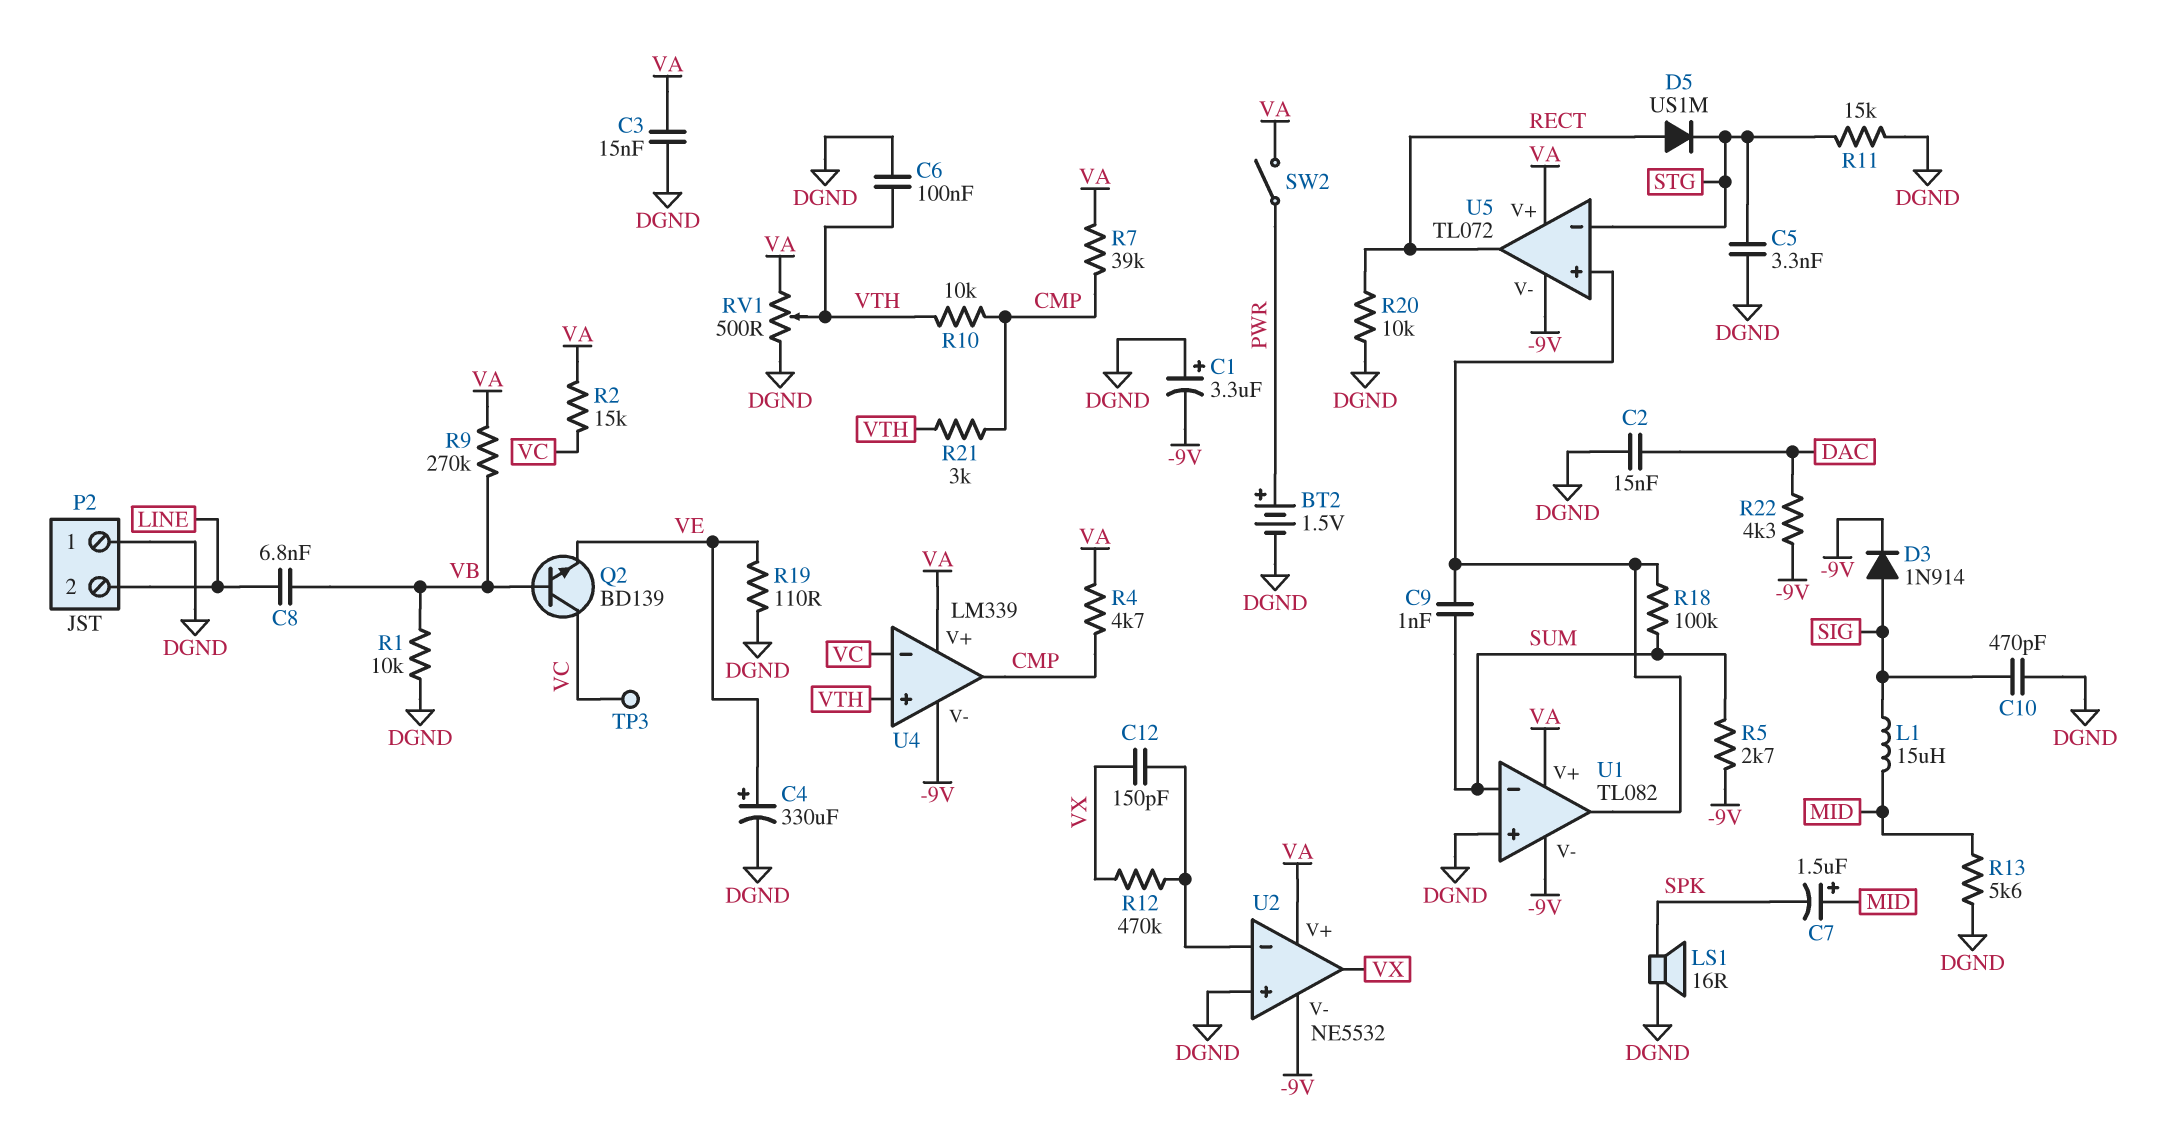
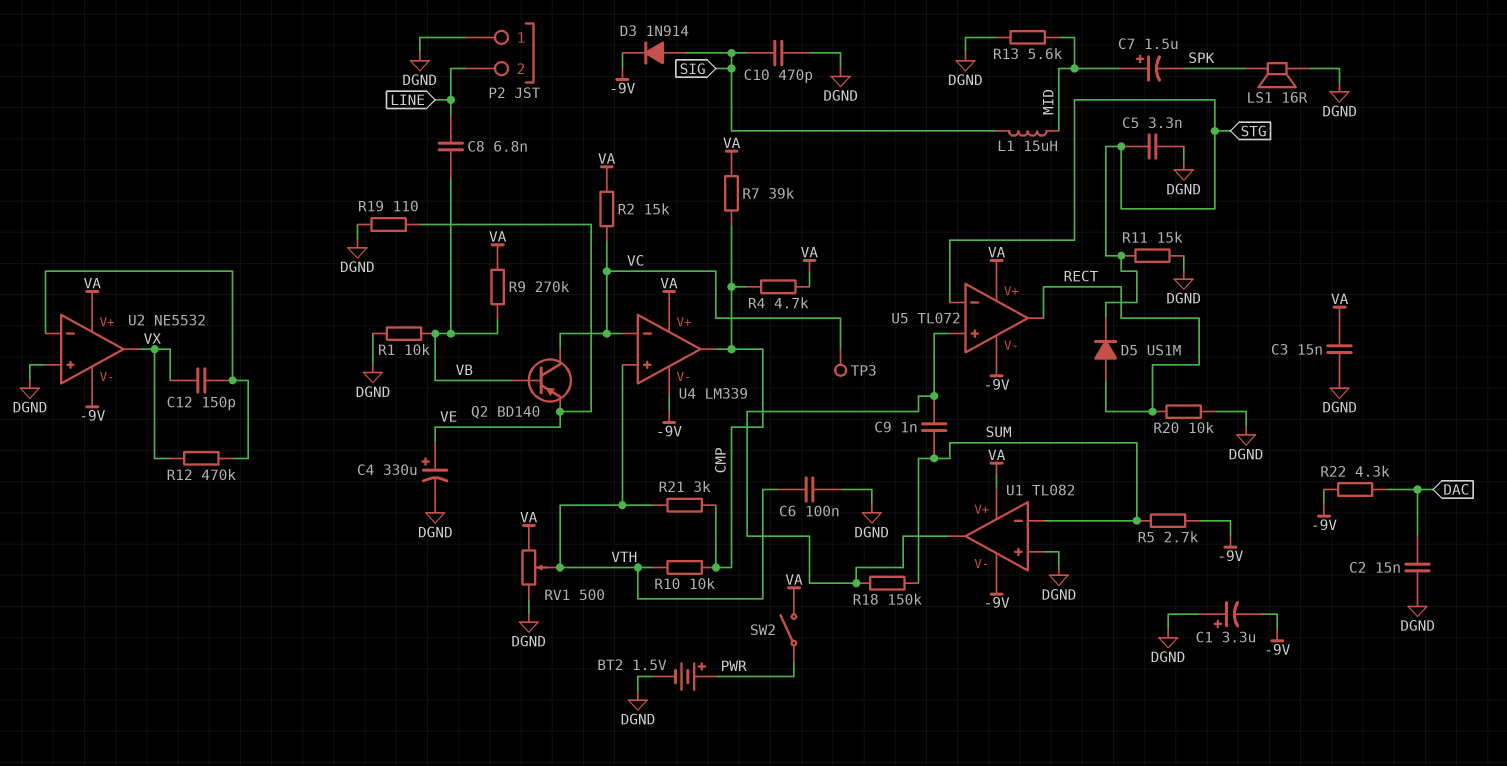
Q2: NPN BD139 (B VB, C VC, E VE) -> PNP BD140 (B VB, C VC, E VE)
R18: 100k (SUM, U1/out) -> 150k (SUM, U1/out)

